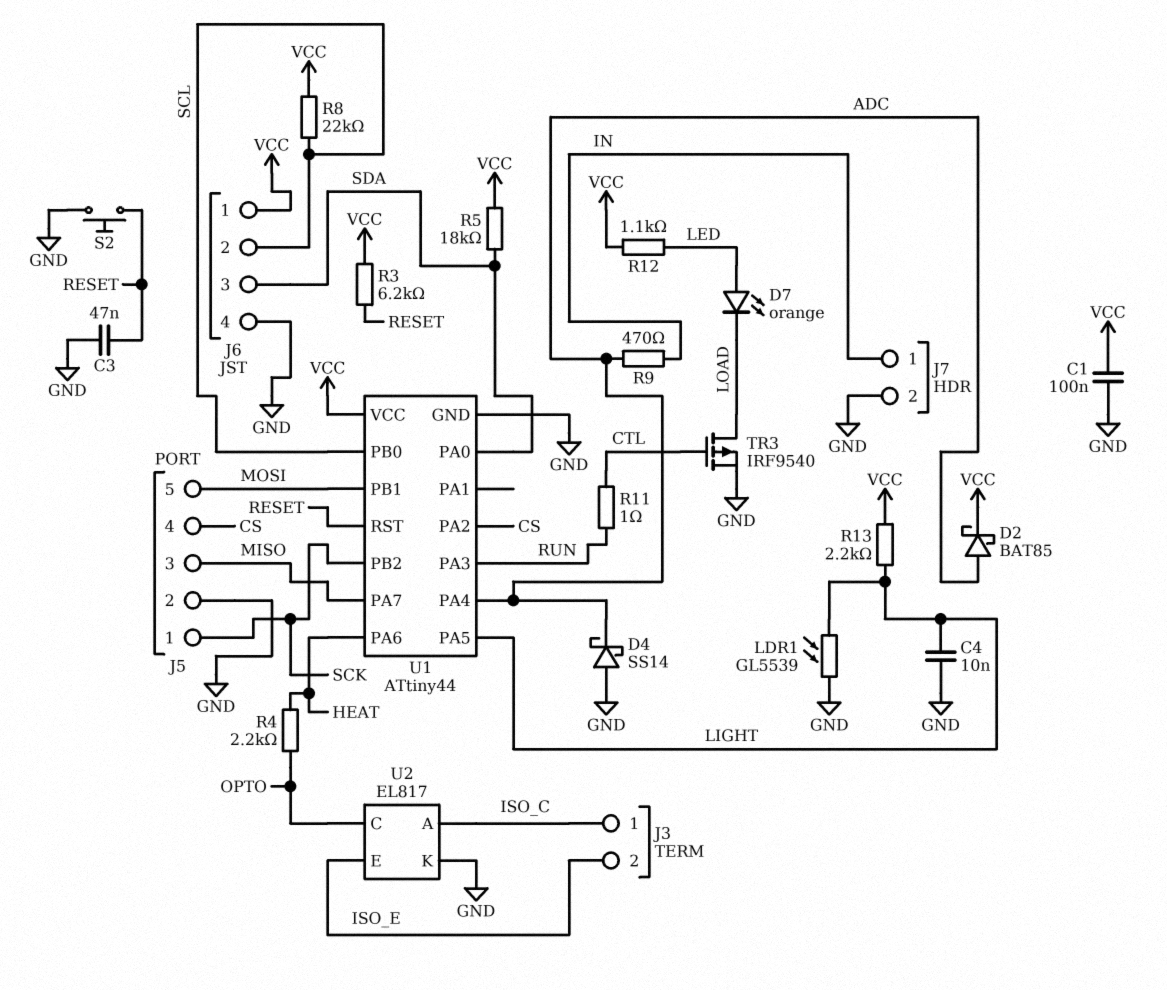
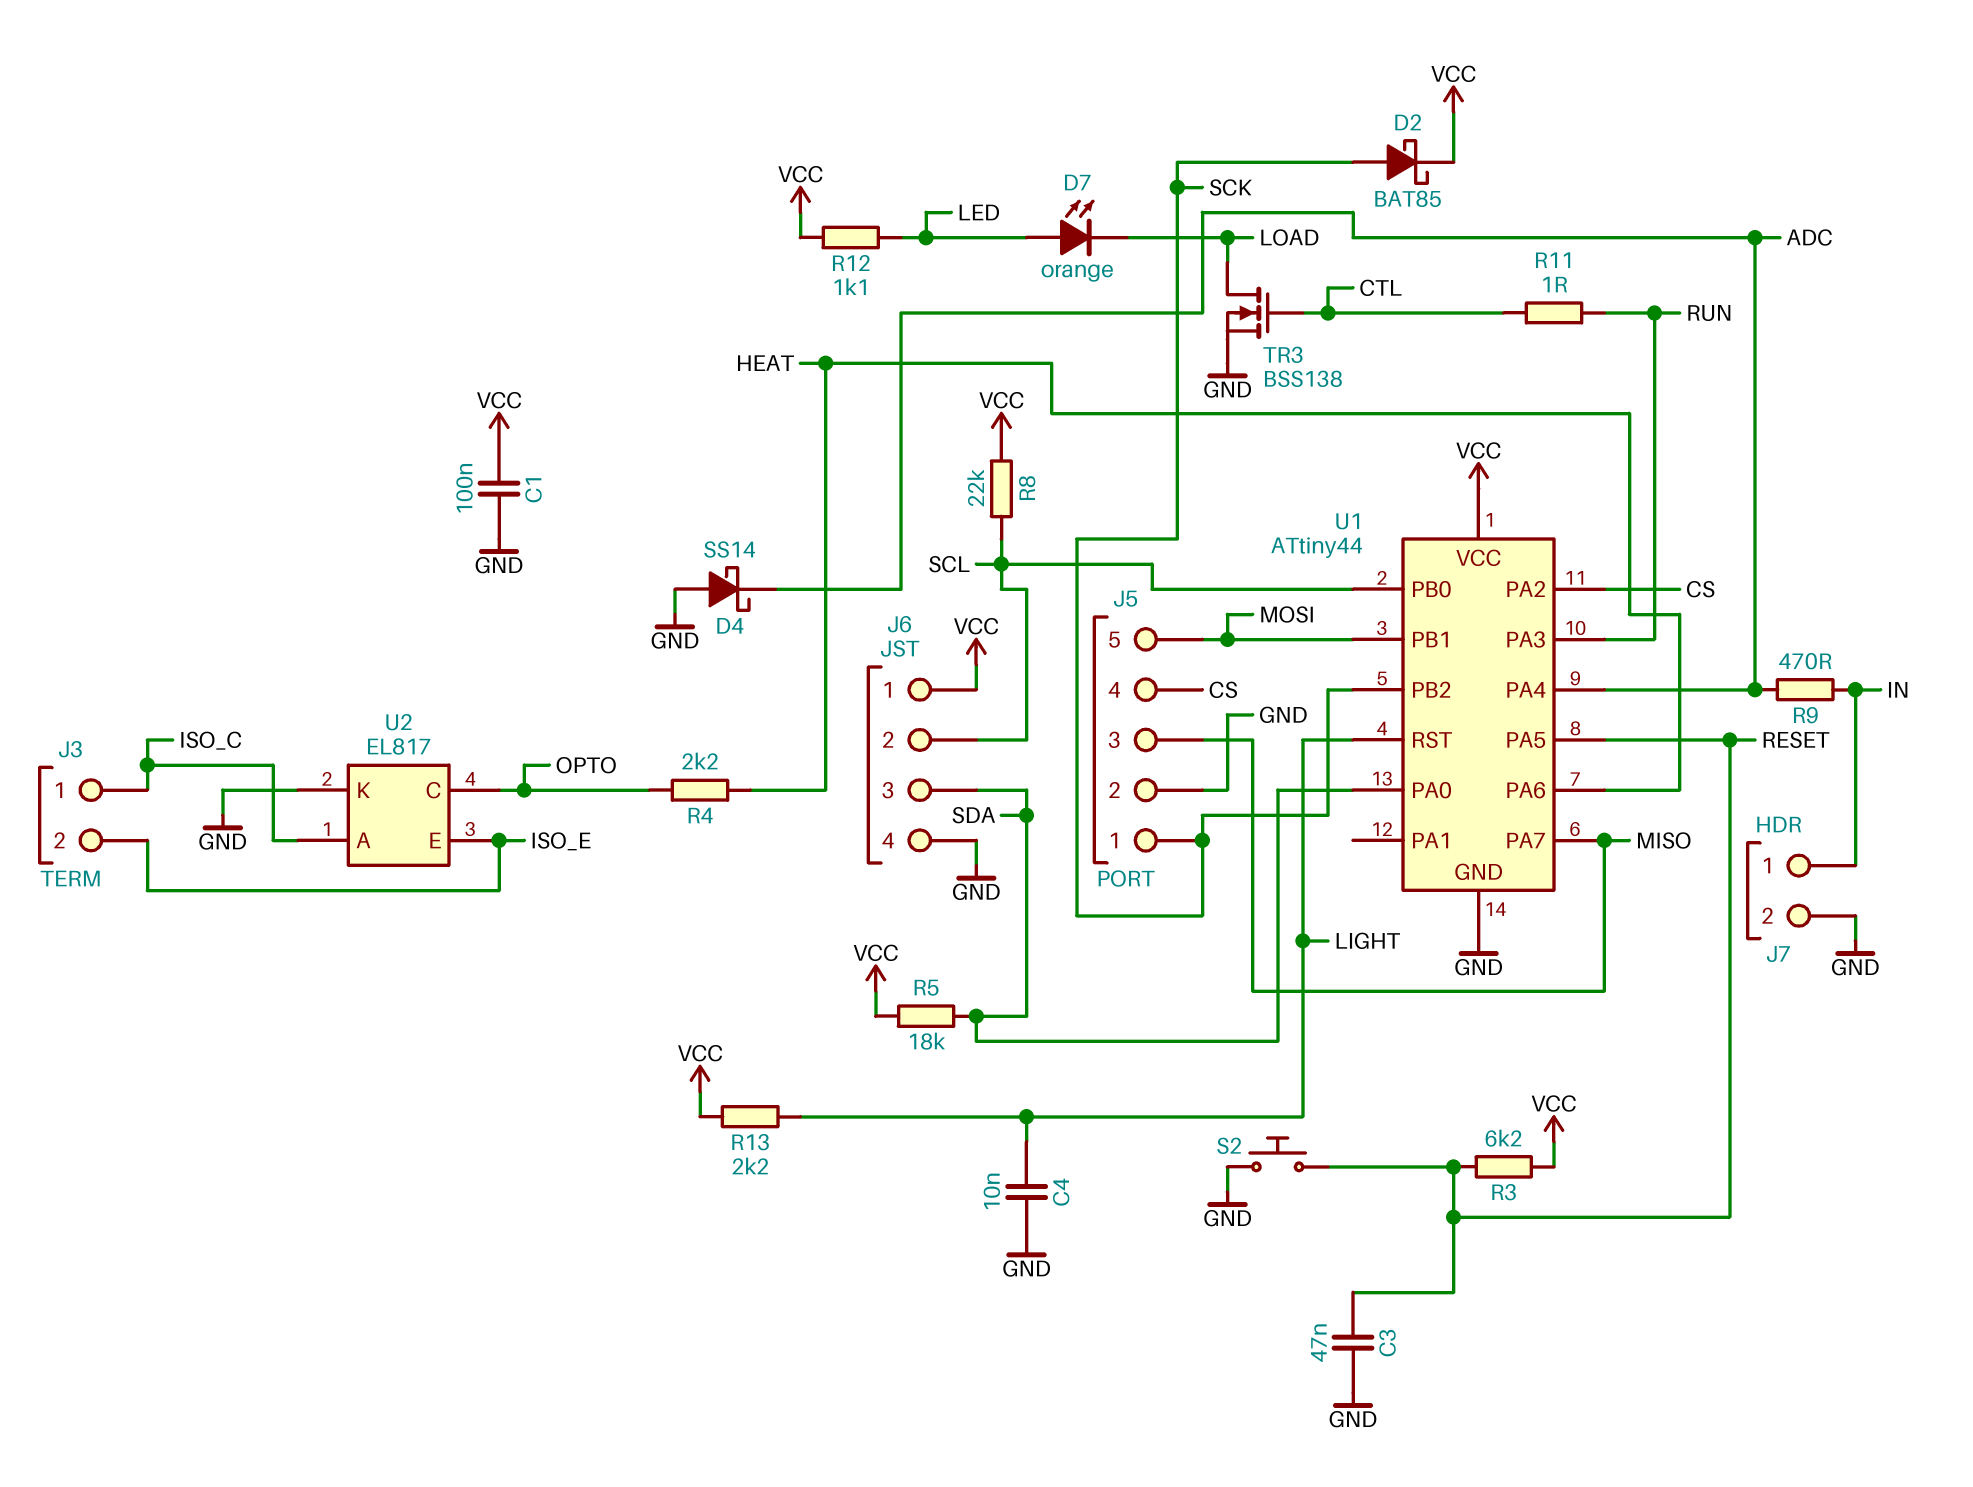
D2: schottky BAT85 (A ADC, K VCC) -> schottky BAT85 (A SCK, K VCC)
LDR1: GL5539 (GND, LIGHT) -> none
TR3: PMOS IRF9540 (G CTL, D LOAD, S GND) -> NMOS BSS138 (G CTL, D LOAD, S GND)
U1 pin PA5: LIGHT -> RESET
U1 pin RST: RESET -> LIGHT

